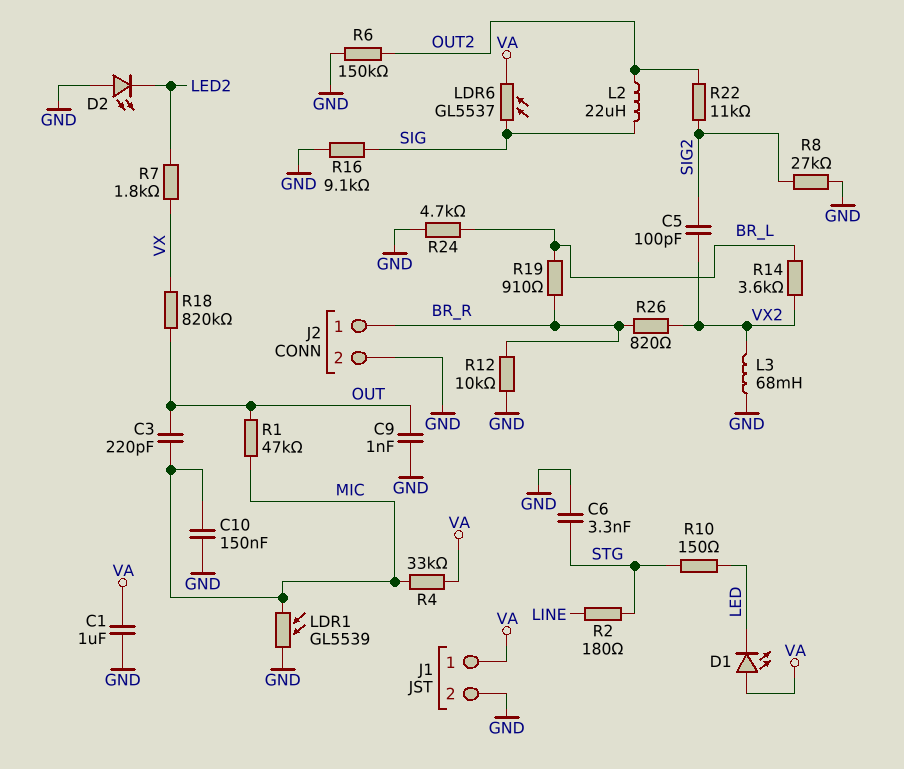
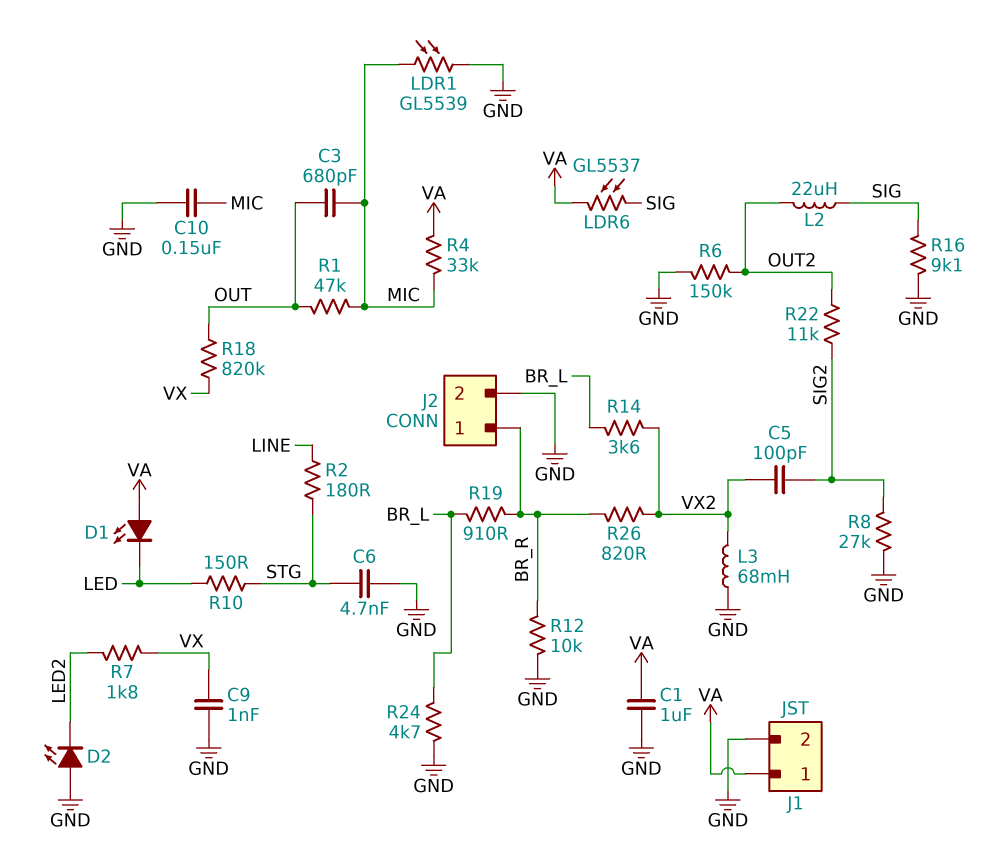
C3: 220pF (MIC, OUT) -> 680pF (MIC, OUT)
C6: 3.3nF (GND, STG) -> 4.7nF (GND, STG)
C9: 1nF (GND, OUT) -> 1nF (GND, VX)

